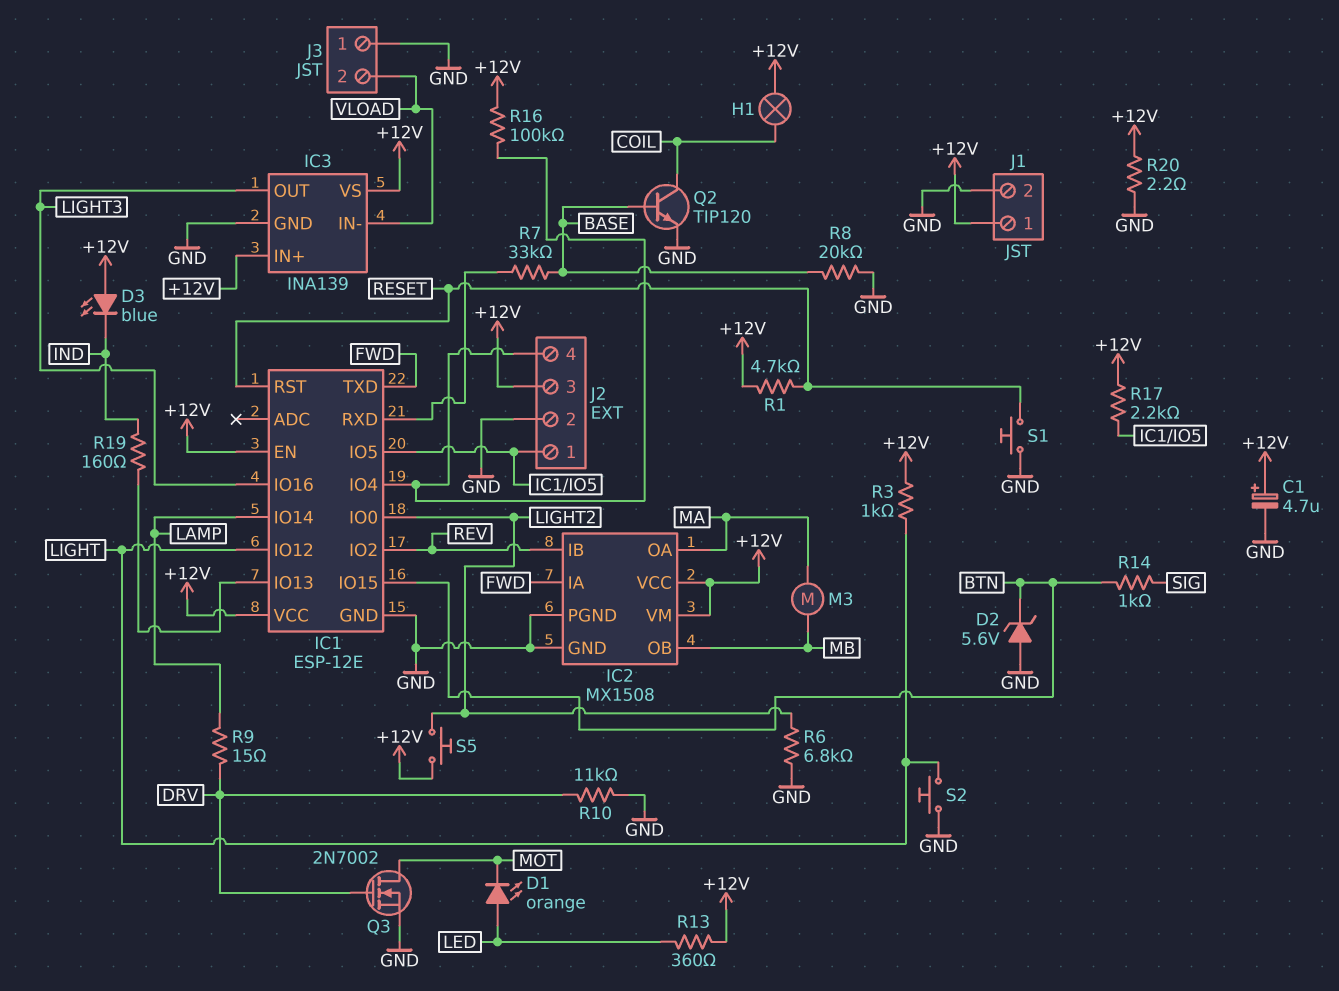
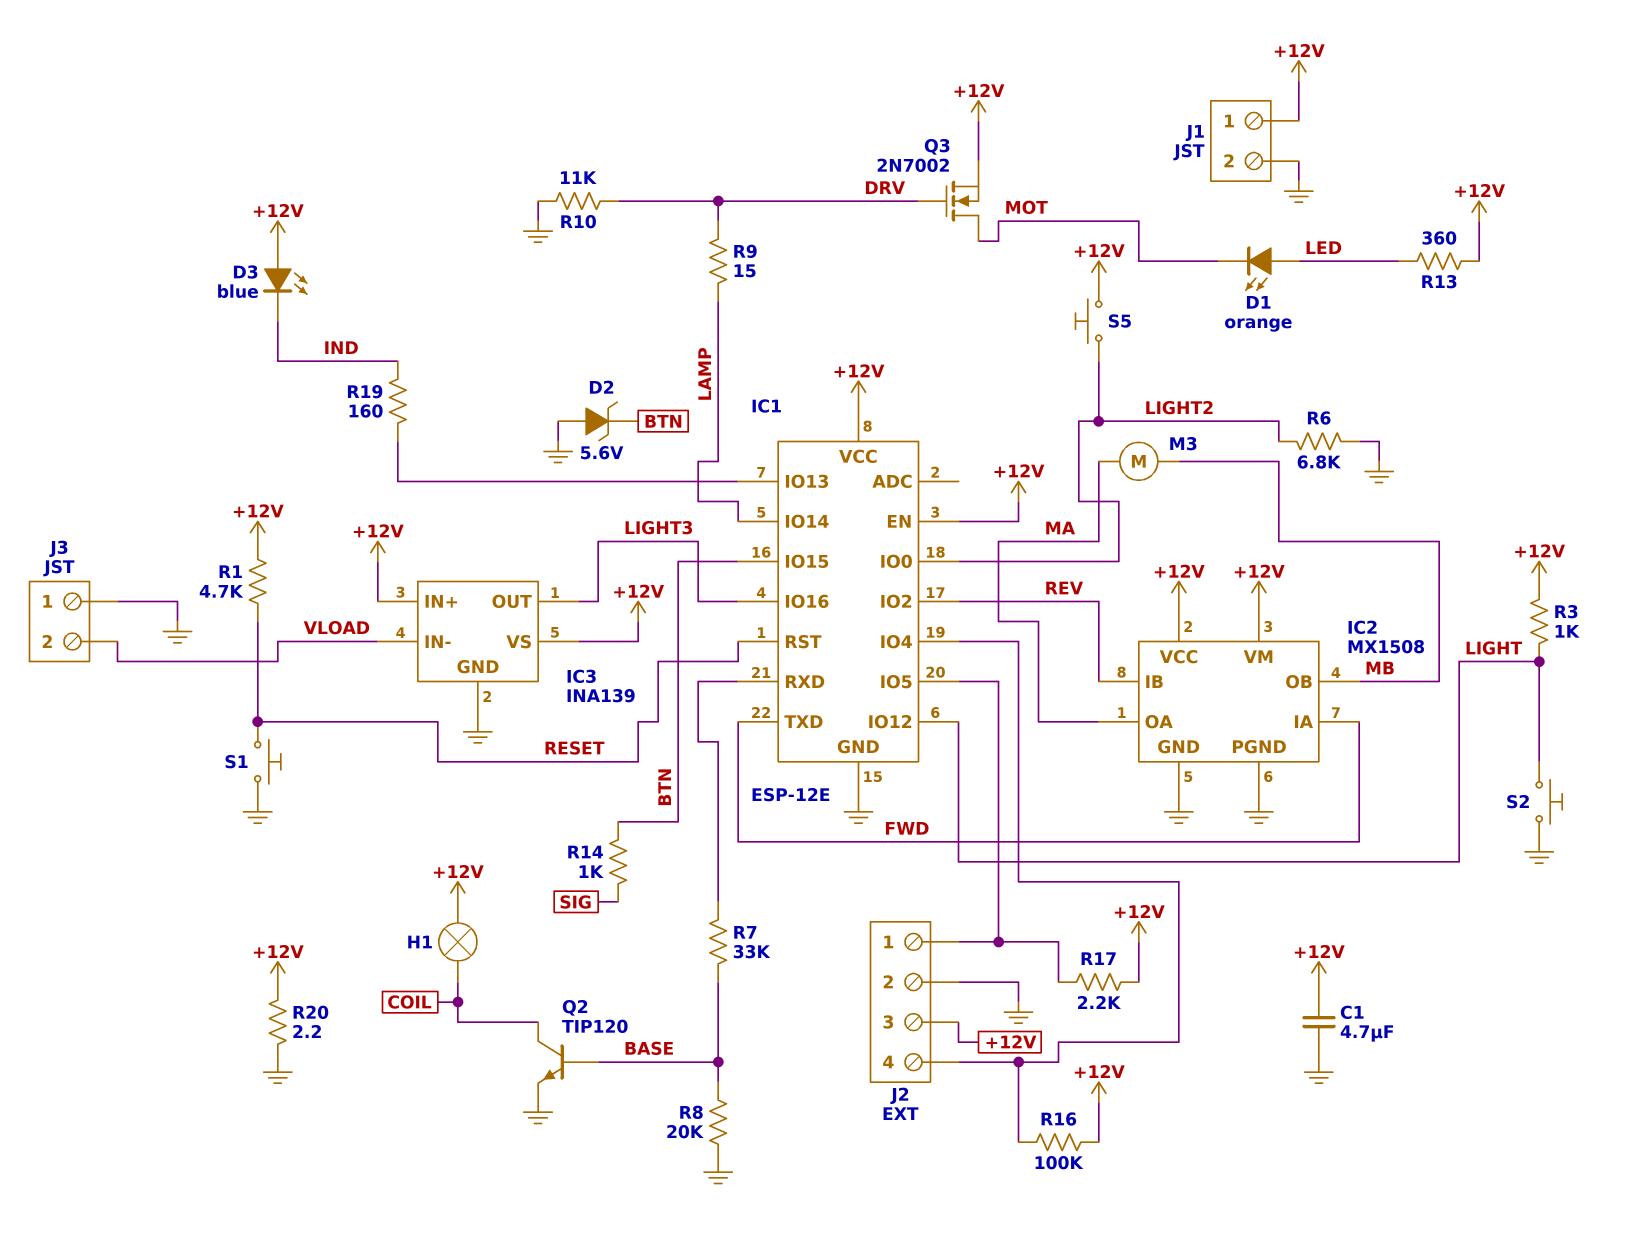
C1: 4.7uF (plus +12V, minus GND) -> 4.7uF (+12V, GND)
Q3: NMOS 2N7002 (G DRV, D MOT, S GND) -> NMOS 2N7002 (G DRV, D MOT, S +12V)

